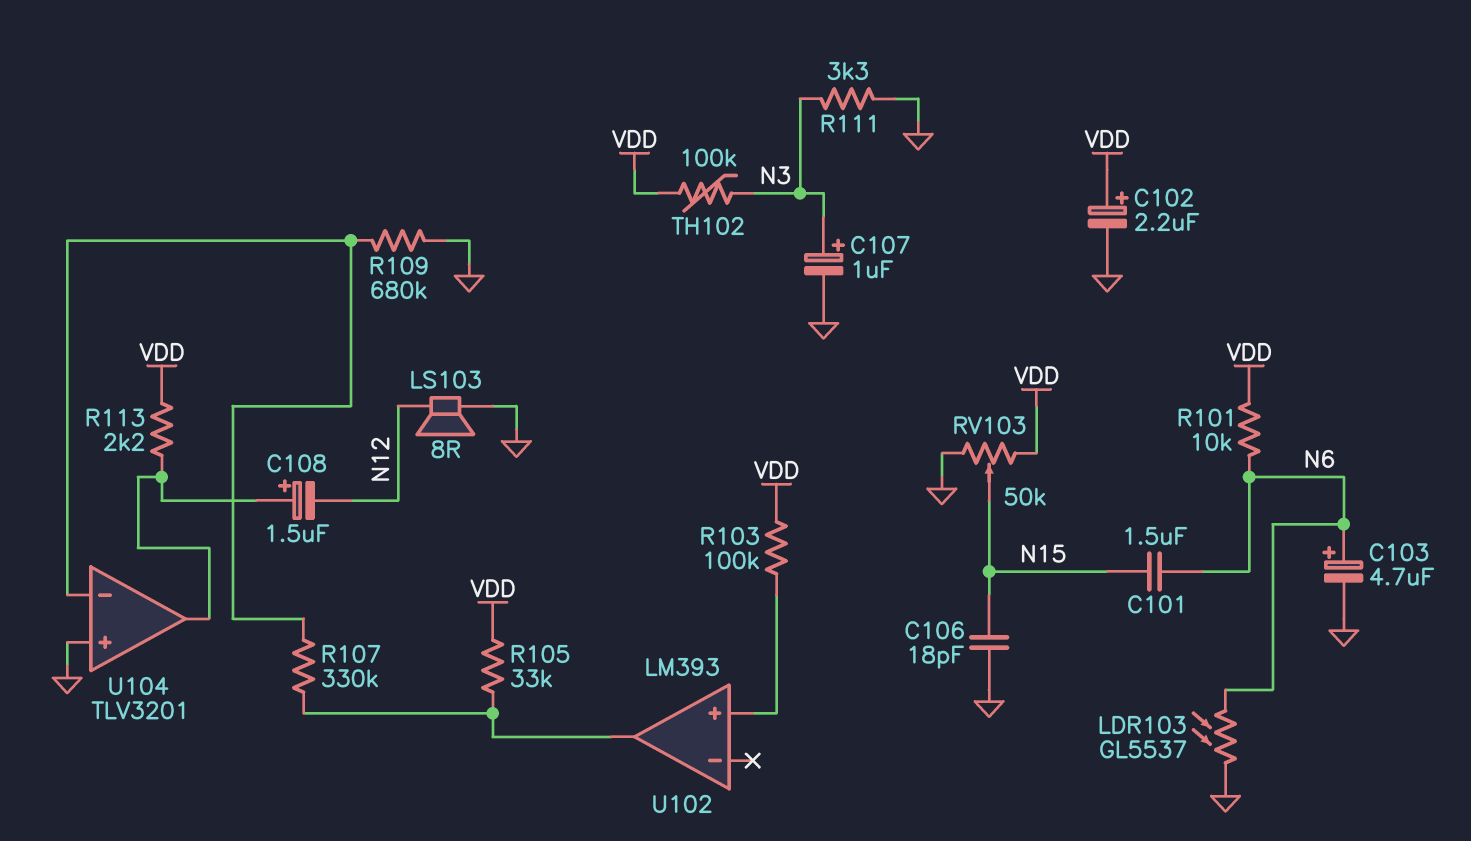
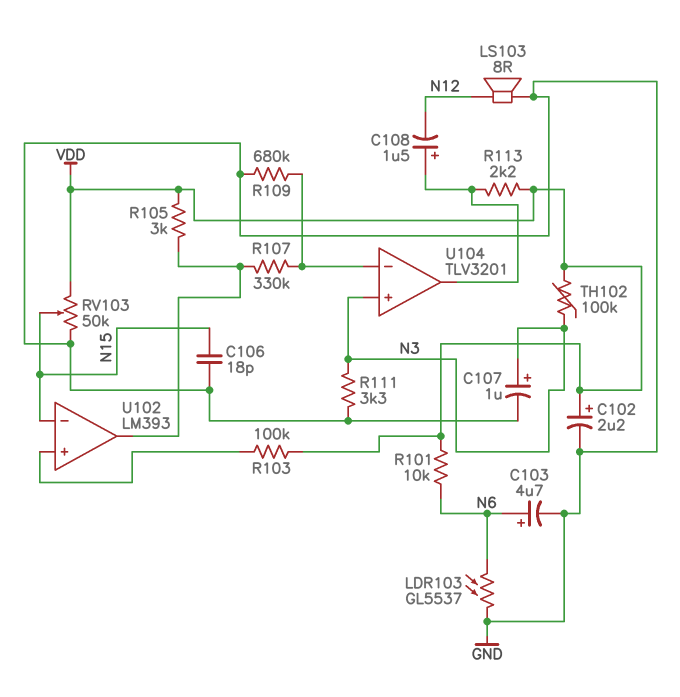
C101: 1.5uF (N6, N15) -> none
R105: 33k (U102/out, VDD) -> 3k (U102/out, VDD)
U102 pin in-: none -> N15
U104 pin in+: GND -> N3

